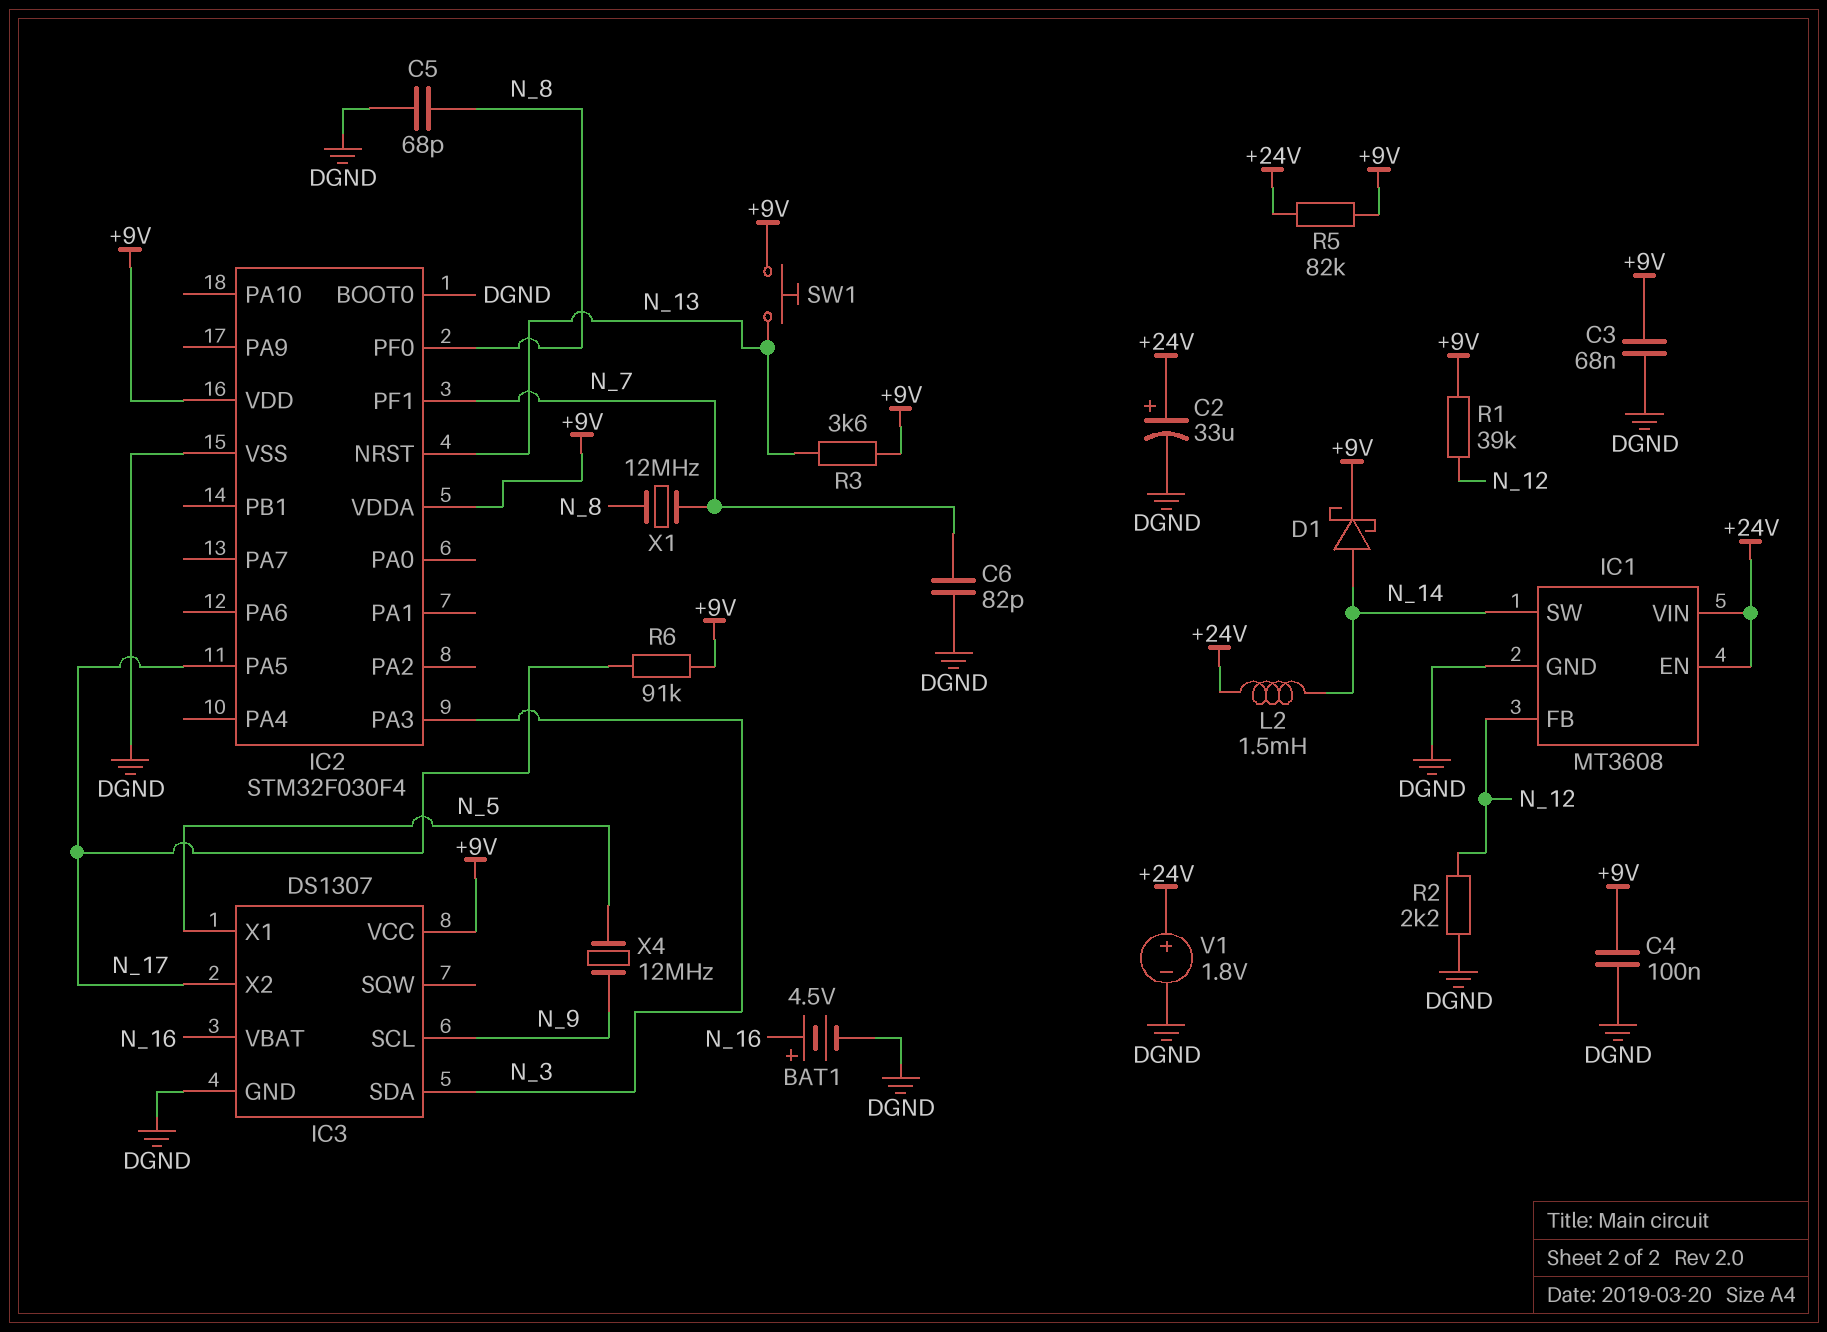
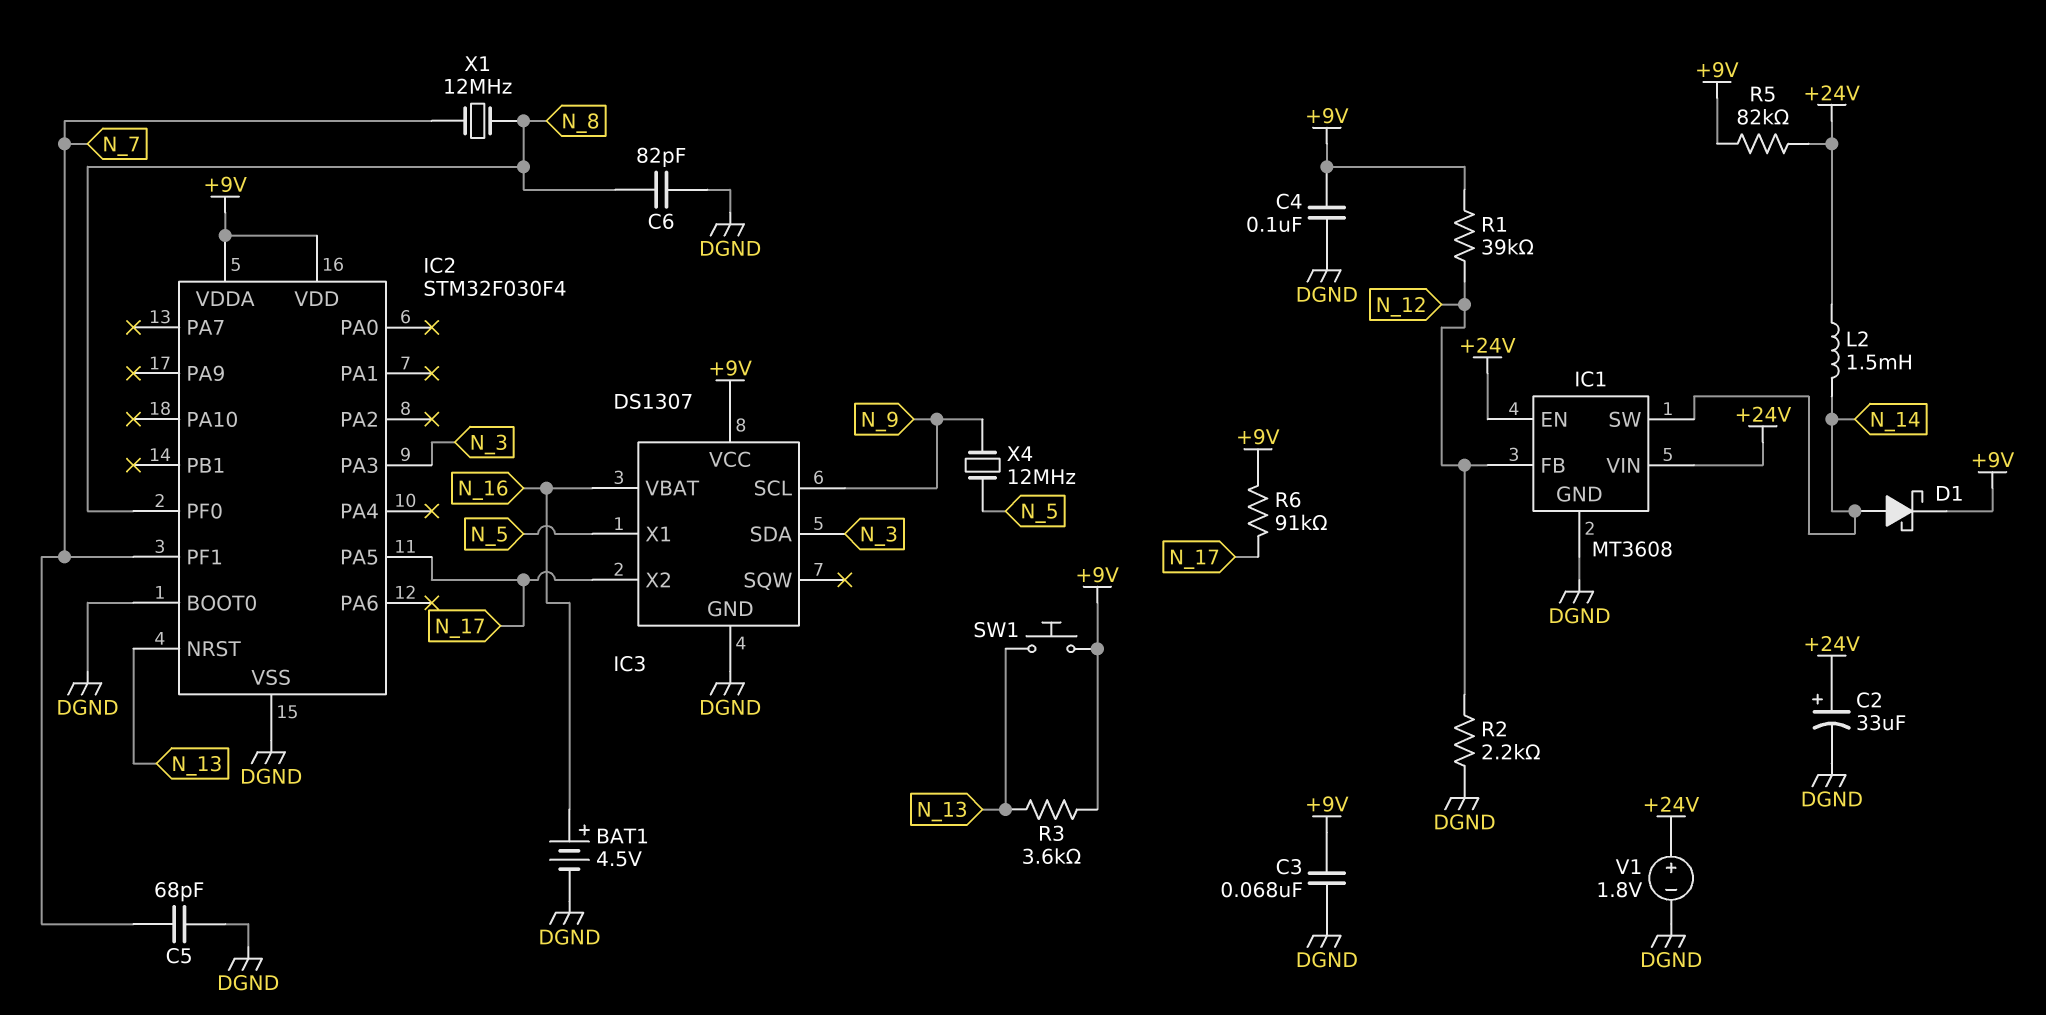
C5: 68pF (DGND, N_8) -> 68pF (DGND, N_7)
C6: 82pF (DGND, N_7) -> 82pF (DGND, N_8)

